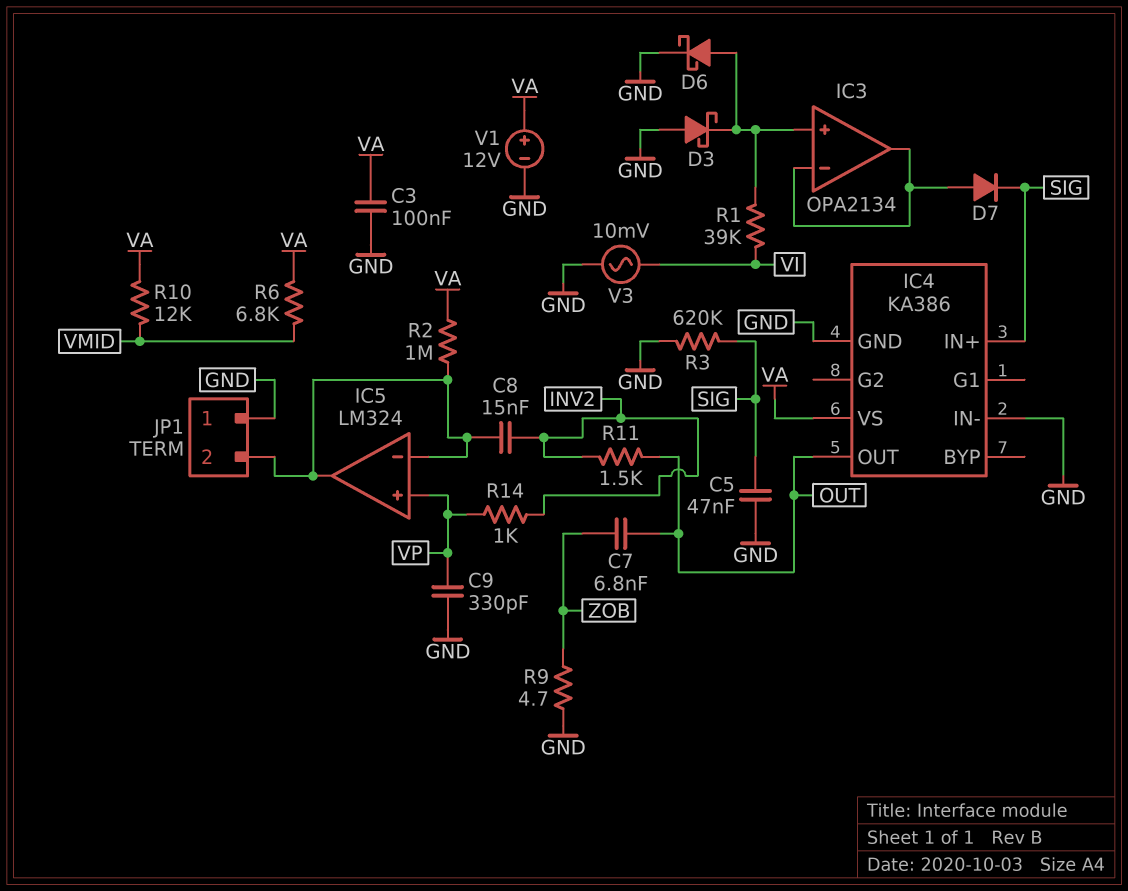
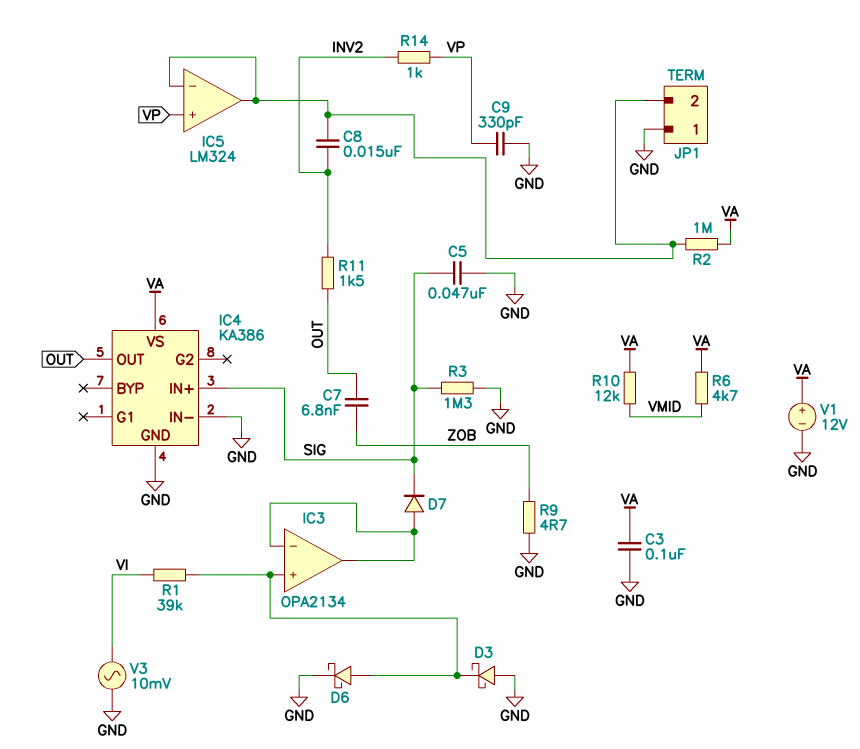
R3: 620k (GND, SIG) -> 1.3M (GND, SIG)
R6: 6.8k (VA, VMID) -> 4.7k (VA, VMID)

